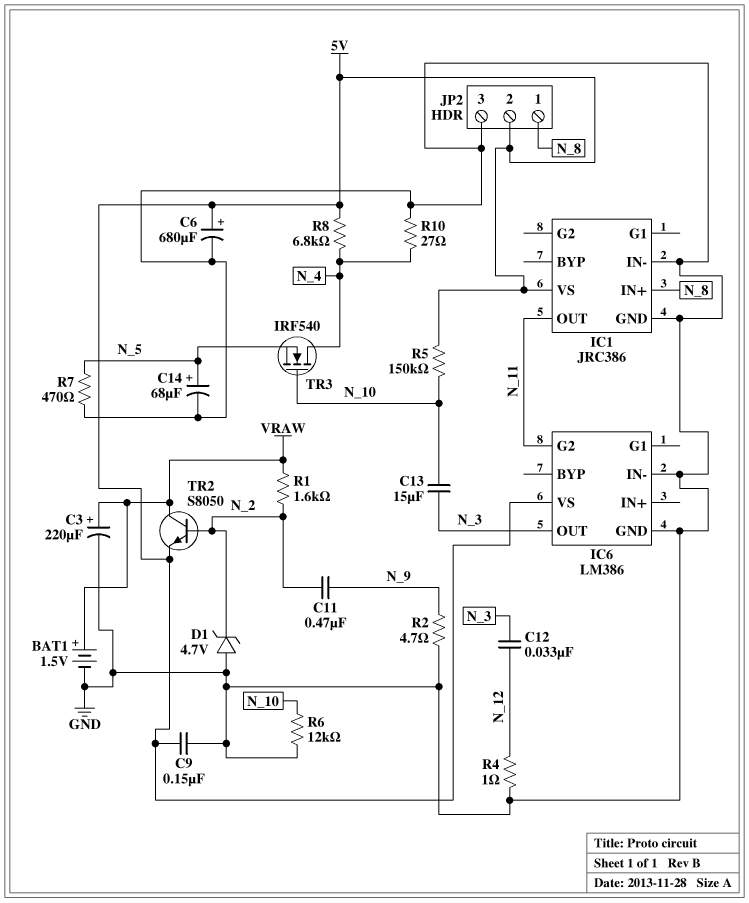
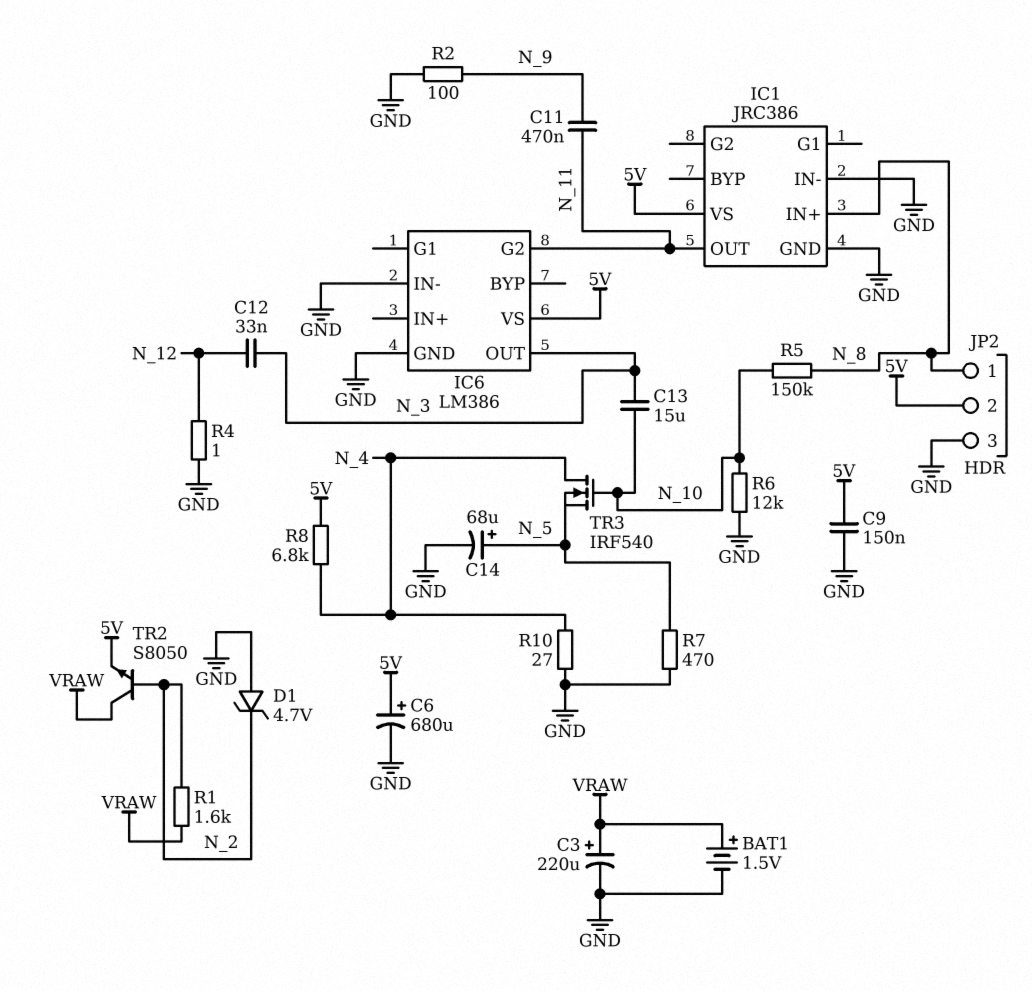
C11: 470nF (N_2, N_9) -> 470nF (N_9, N_11)
R2: 4.7 (GND, N_9) -> 100 (GND, N_9)
R5: 150k (5V, N_10) -> 150k (N_8, N_10)

